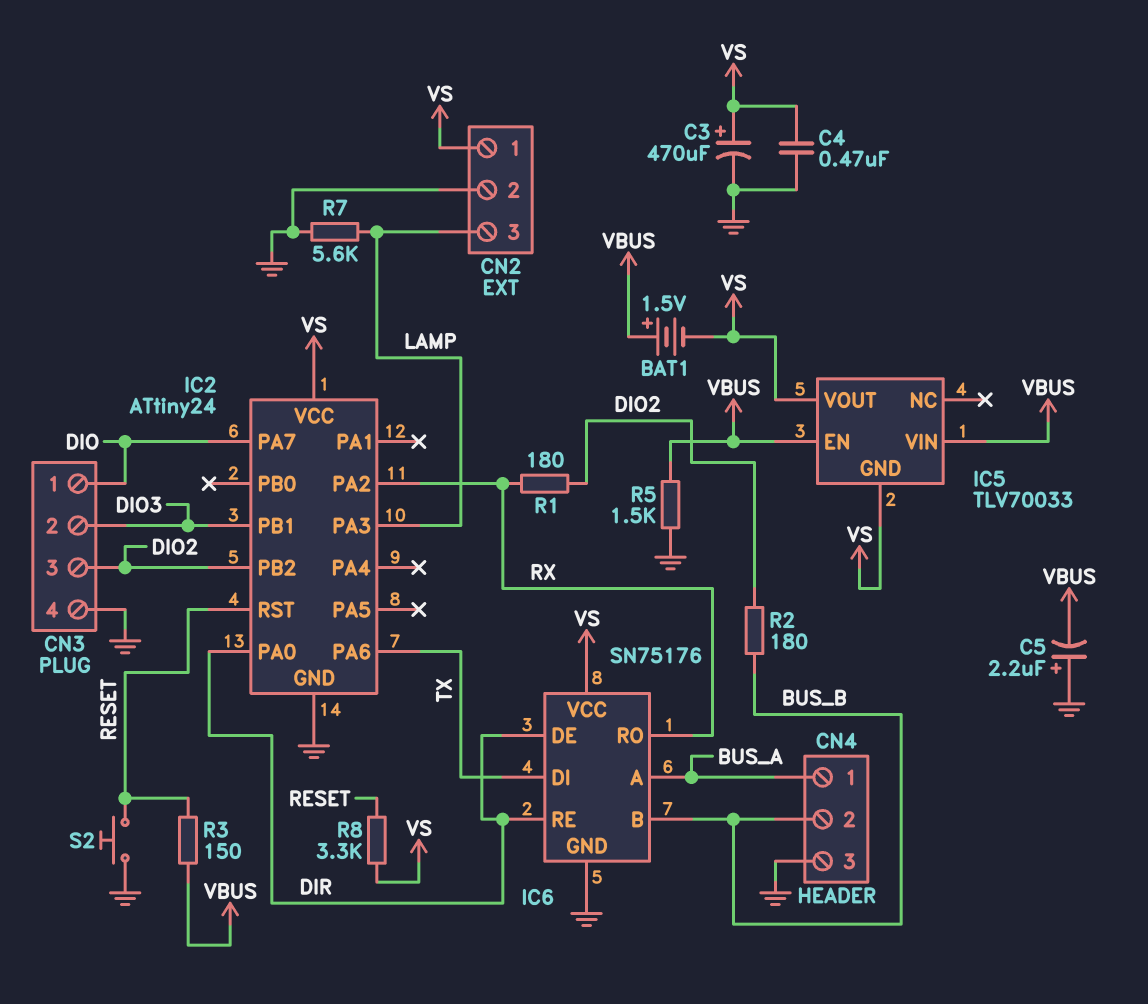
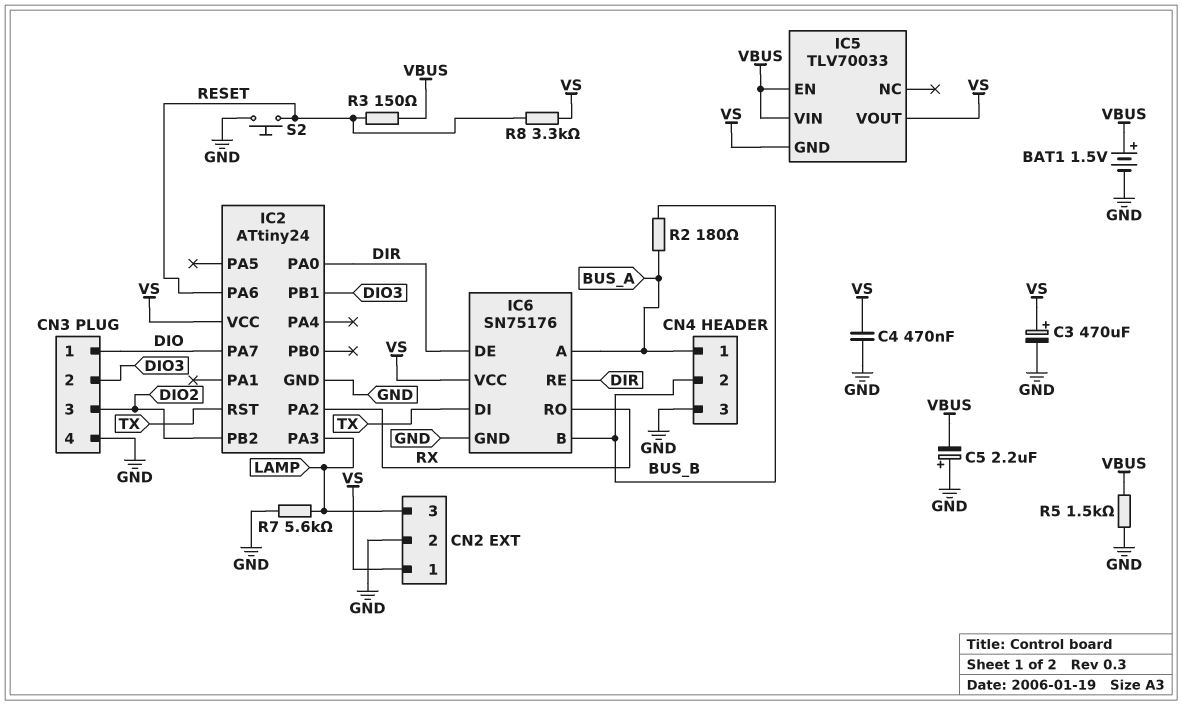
BAT1: 1.5V (plus VBUS, minus VS) -> 1.5V (plus VBUS, minus GND)
IC2 pin PA6: TX -> RESET
IC2 pin RST: RESET -> TX
R1: 180 (DIO2, RX) -> none
R2: 180 (BUS_B, DIO2) -> 180 (BUS_A, BUS_B)

